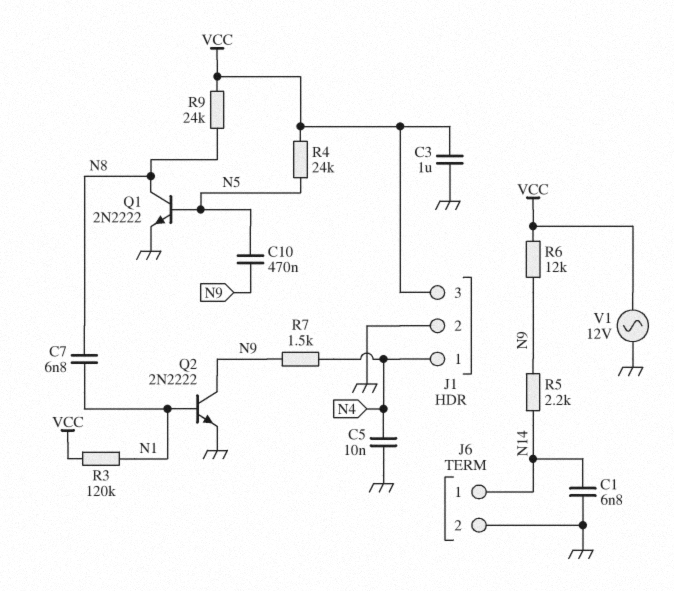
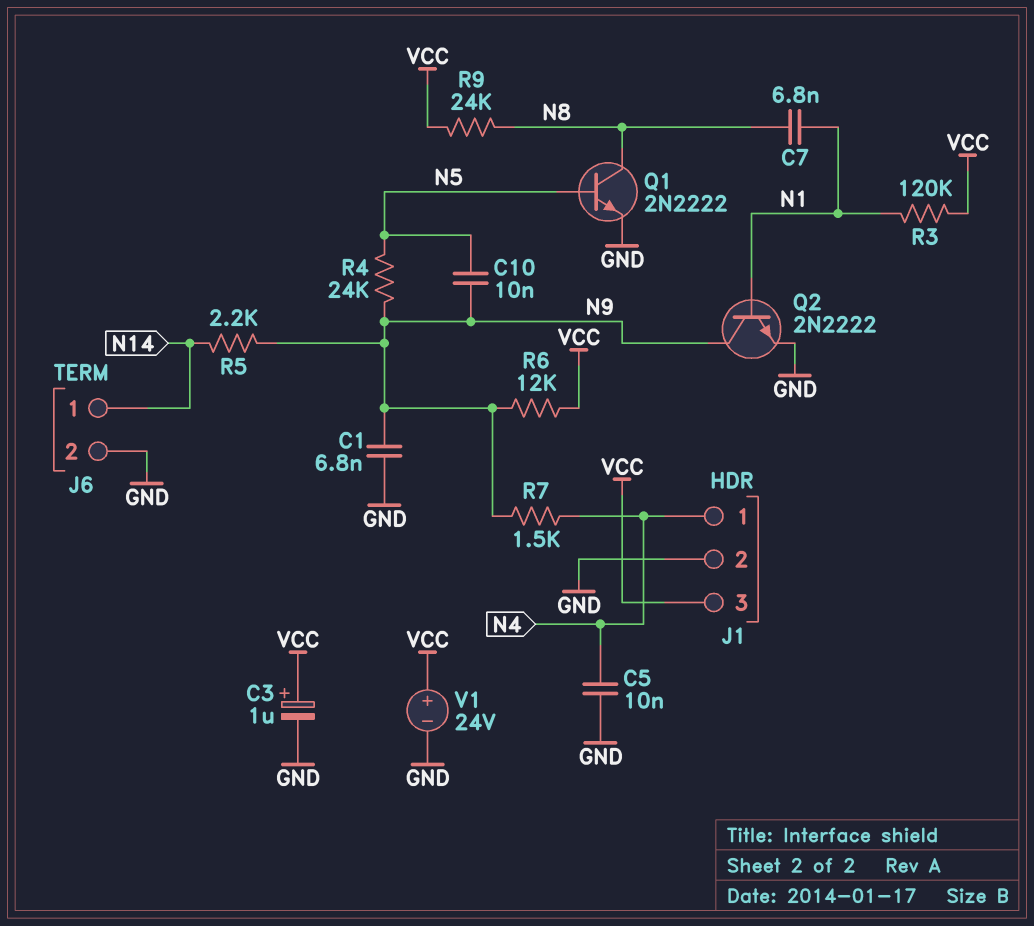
C1: 6.8nF (GND, N14) -> 6.8nF (GND, N9)
C3: 1uF (GND, VCC) -> 1uF (plus VCC, minus GND)
C10: 470nF (N5, N9) -> 10nF (N5, N9)
R4: 24k (N5, VCC) -> 24k (N5, N9)
V1: AC 12V (GND, VCC) -> 24V (plus VCC, minus GND)

